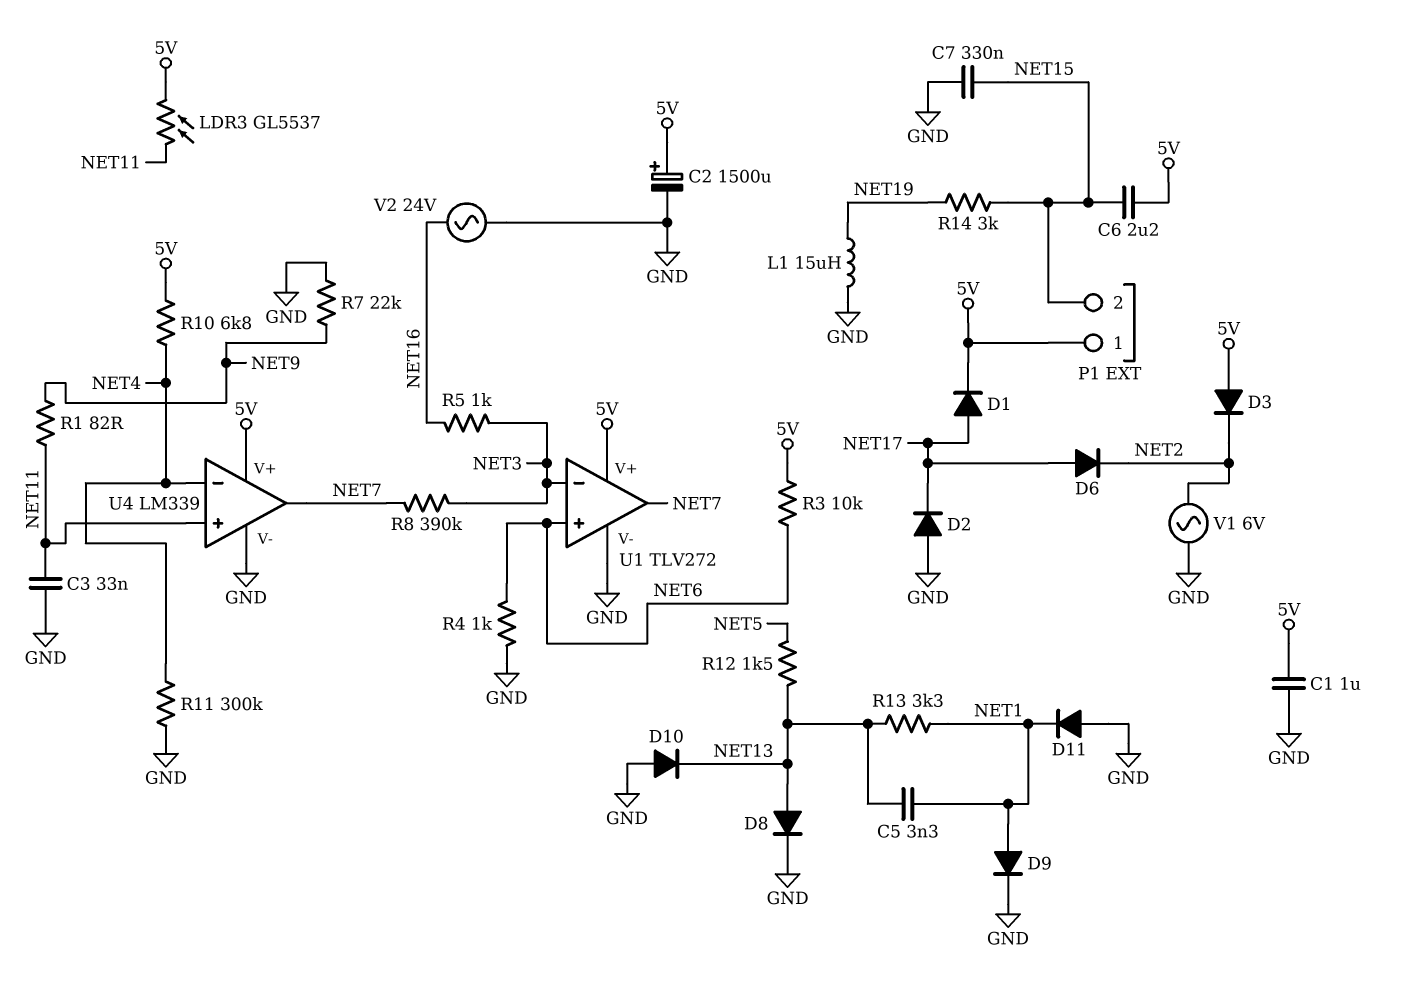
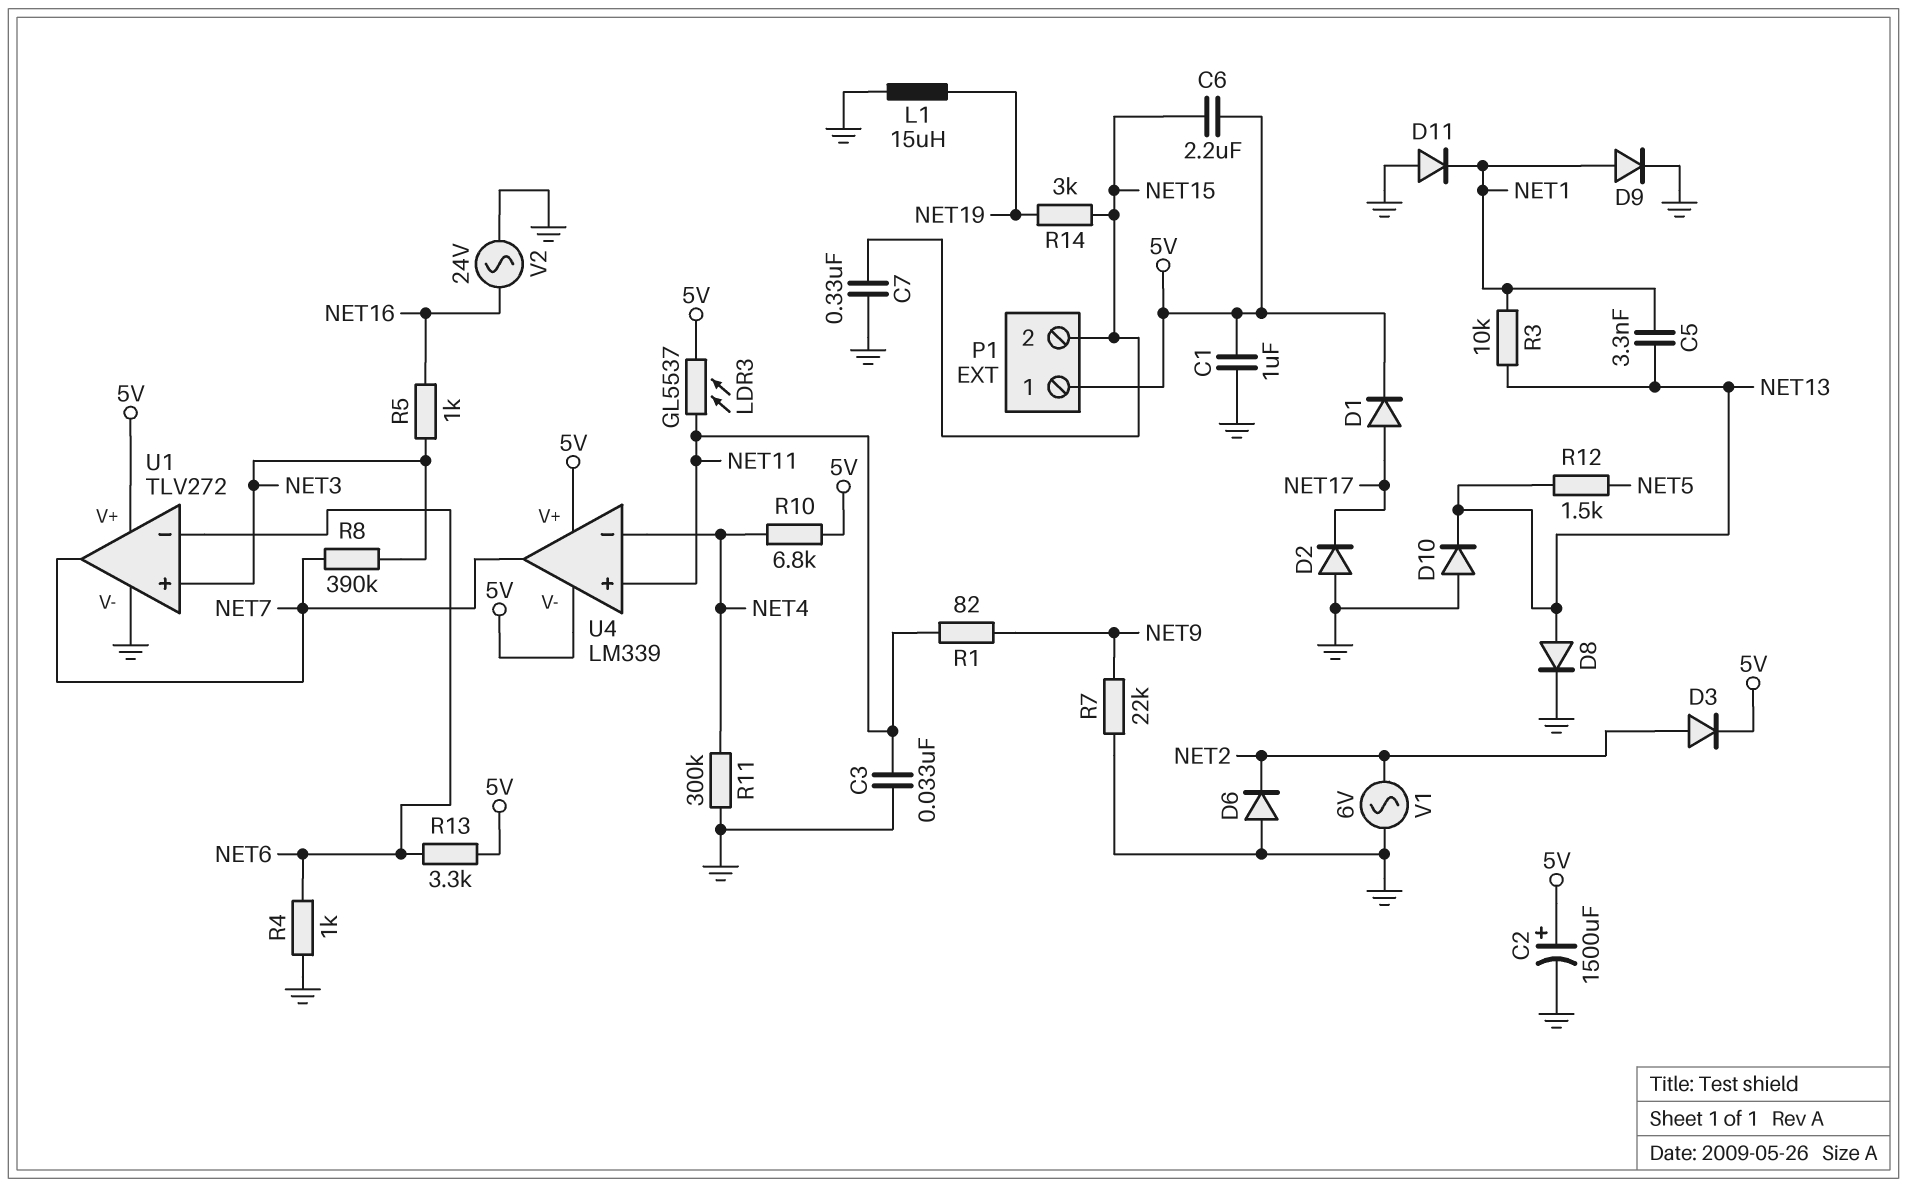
D3: diode (A 5V, K NET2) -> diode (A NET2, K 5V)
D6: diode (A NET17, K NET2) -> diode (A GND, K NET2)
R3: 10k (5V, NET6) -> 10k (NET1, NET13)
R13: 3.3k (NET1, NET13) -> 3.3k (5V, NET6)
U1 pin in+: NET6 -> NET3
U1 pin in-: NET3 -> NET6
U4 pin V-: GND -> 5V

